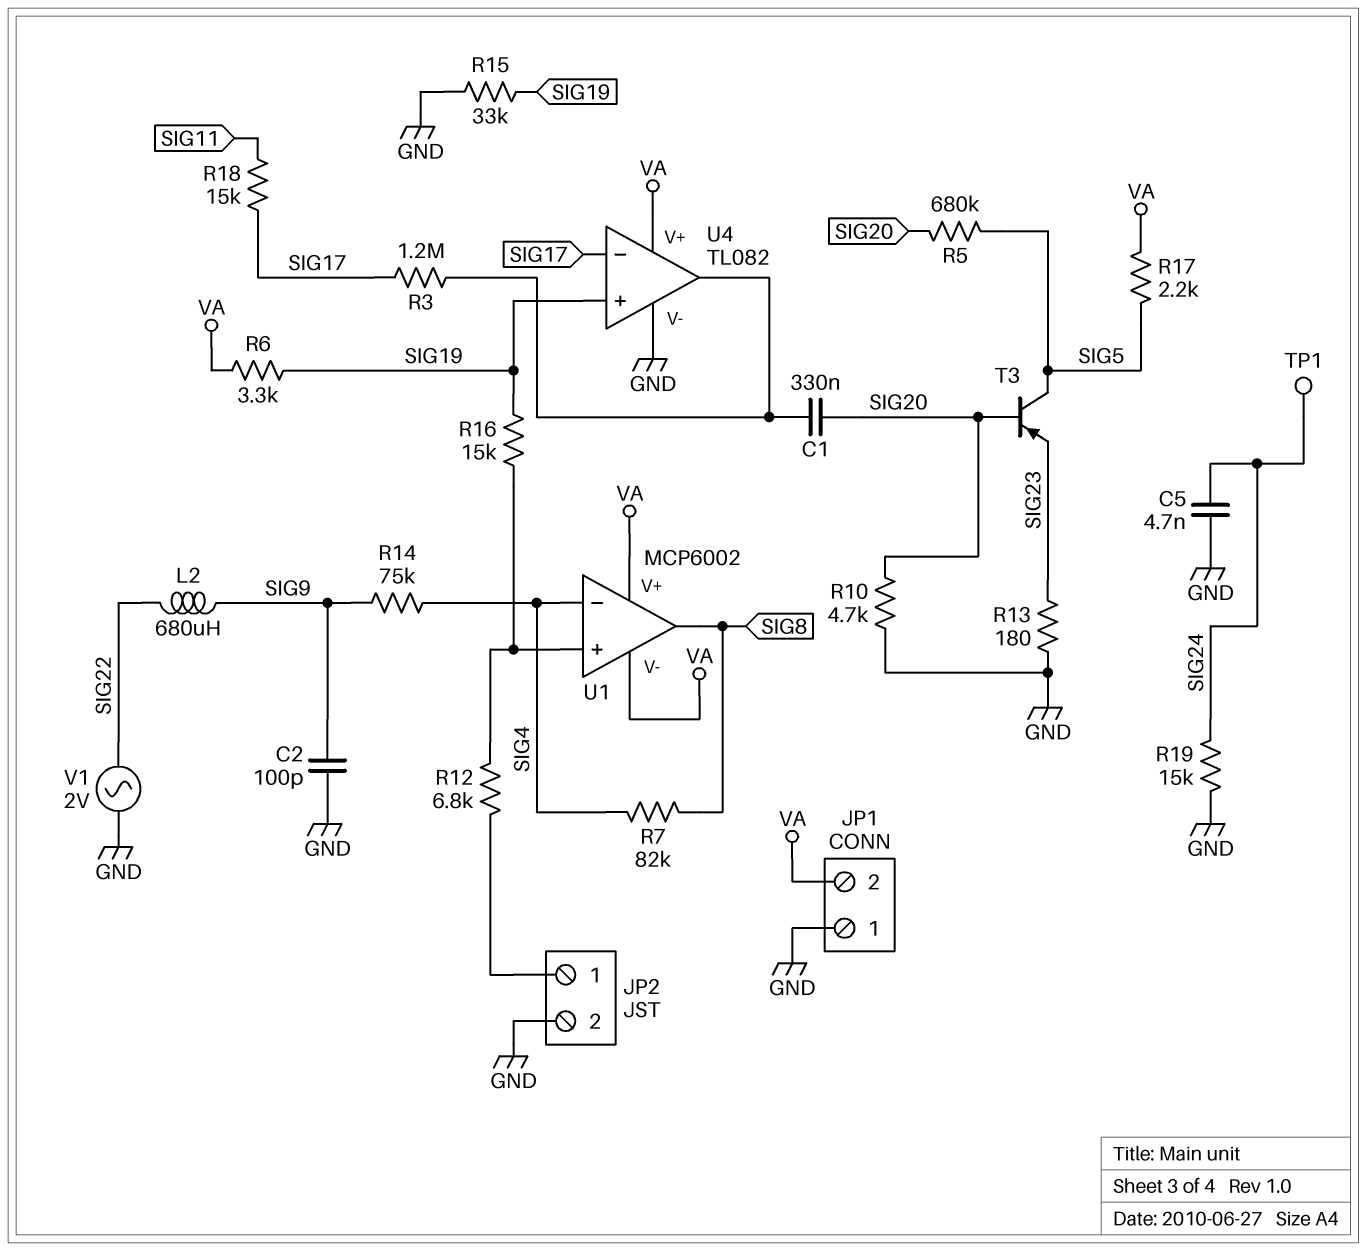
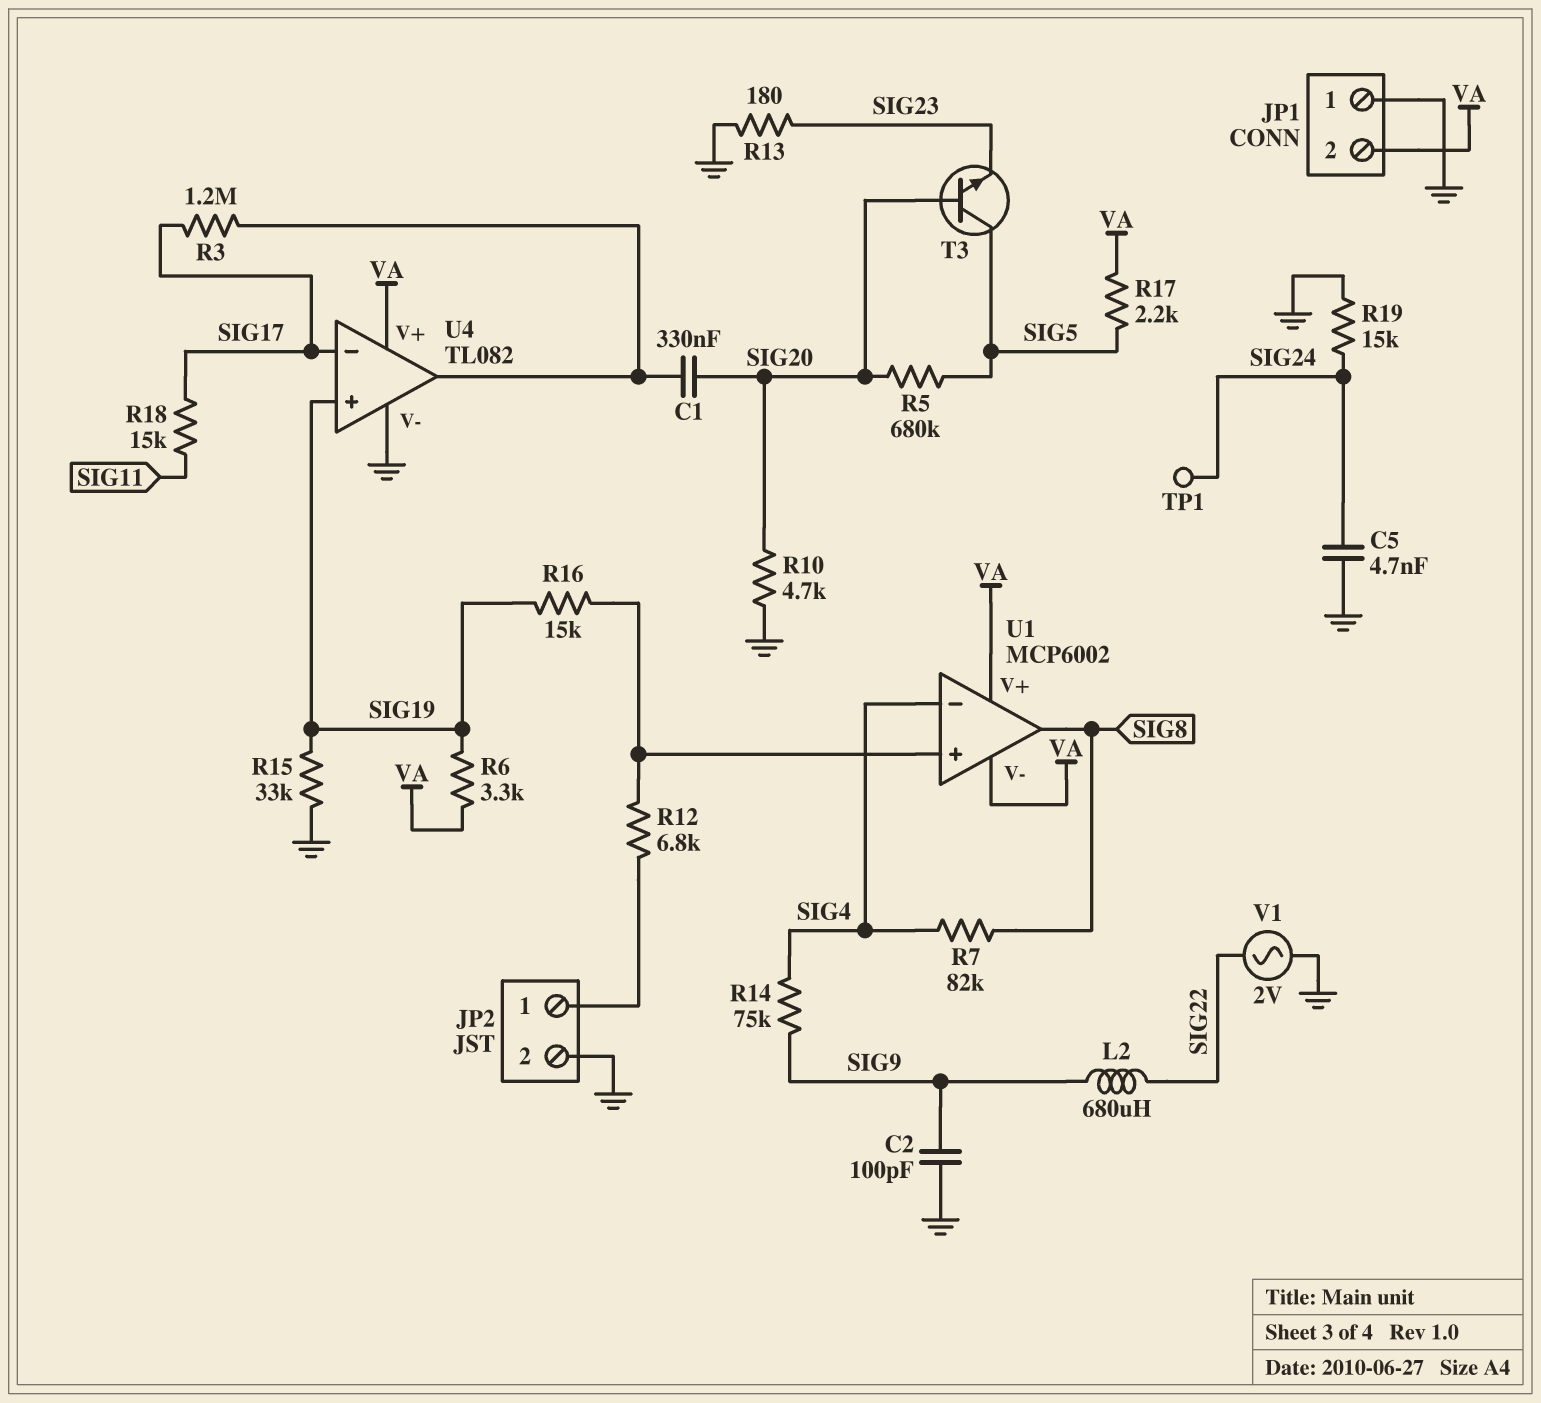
T3: PNP (B SIG20, C SIG5, E SIG23) -> NPN (B SIG20, C SIG5, E SIG23)

